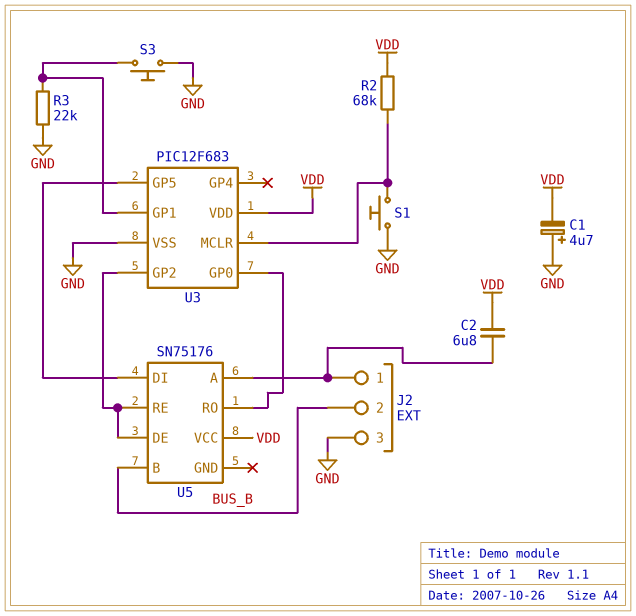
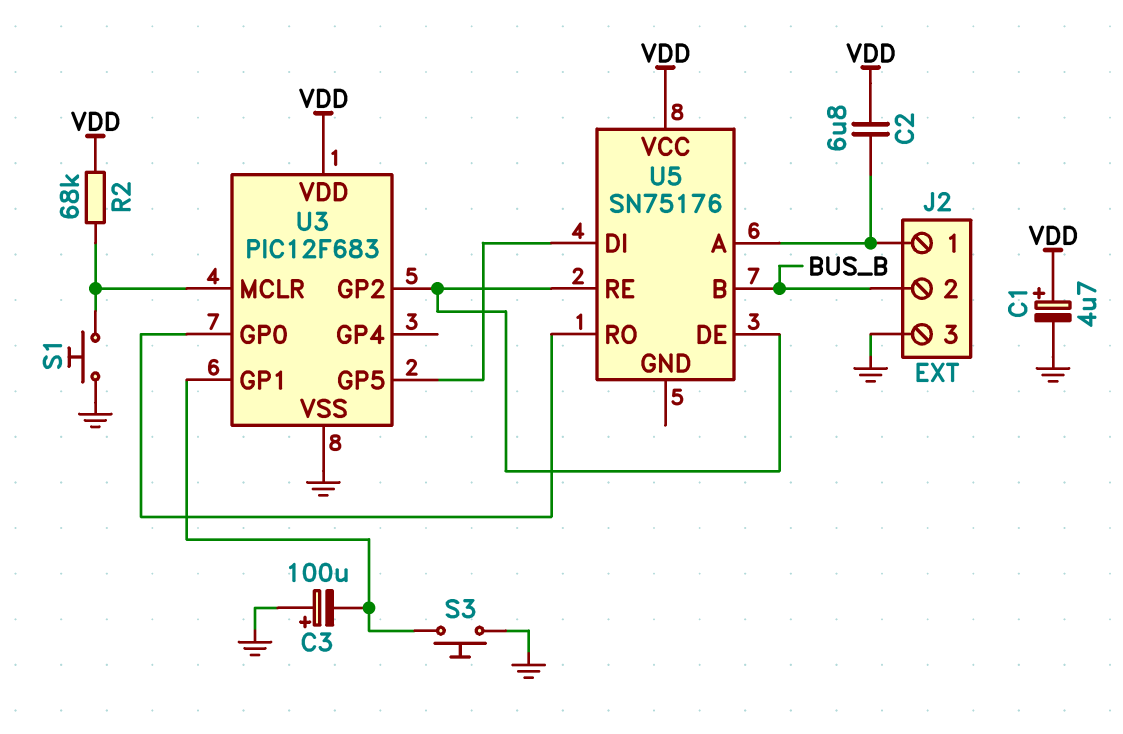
C1: 4.7uF (plus GND, minus VDD) -> 4.7uF (plus VDD, minus GND)
C3: none -> 100uF (plus GND, minus U3/GP1)
R3: 22k (GND, U3/GP1) -> none

